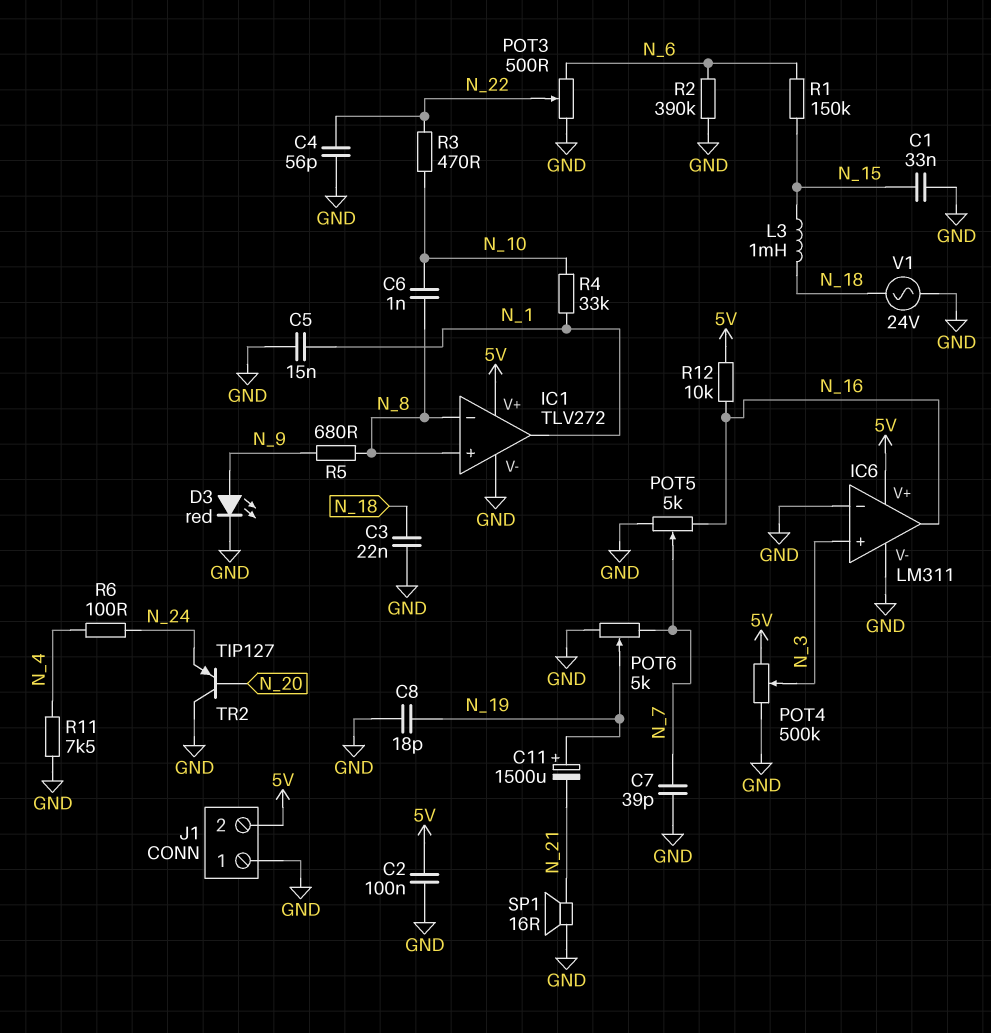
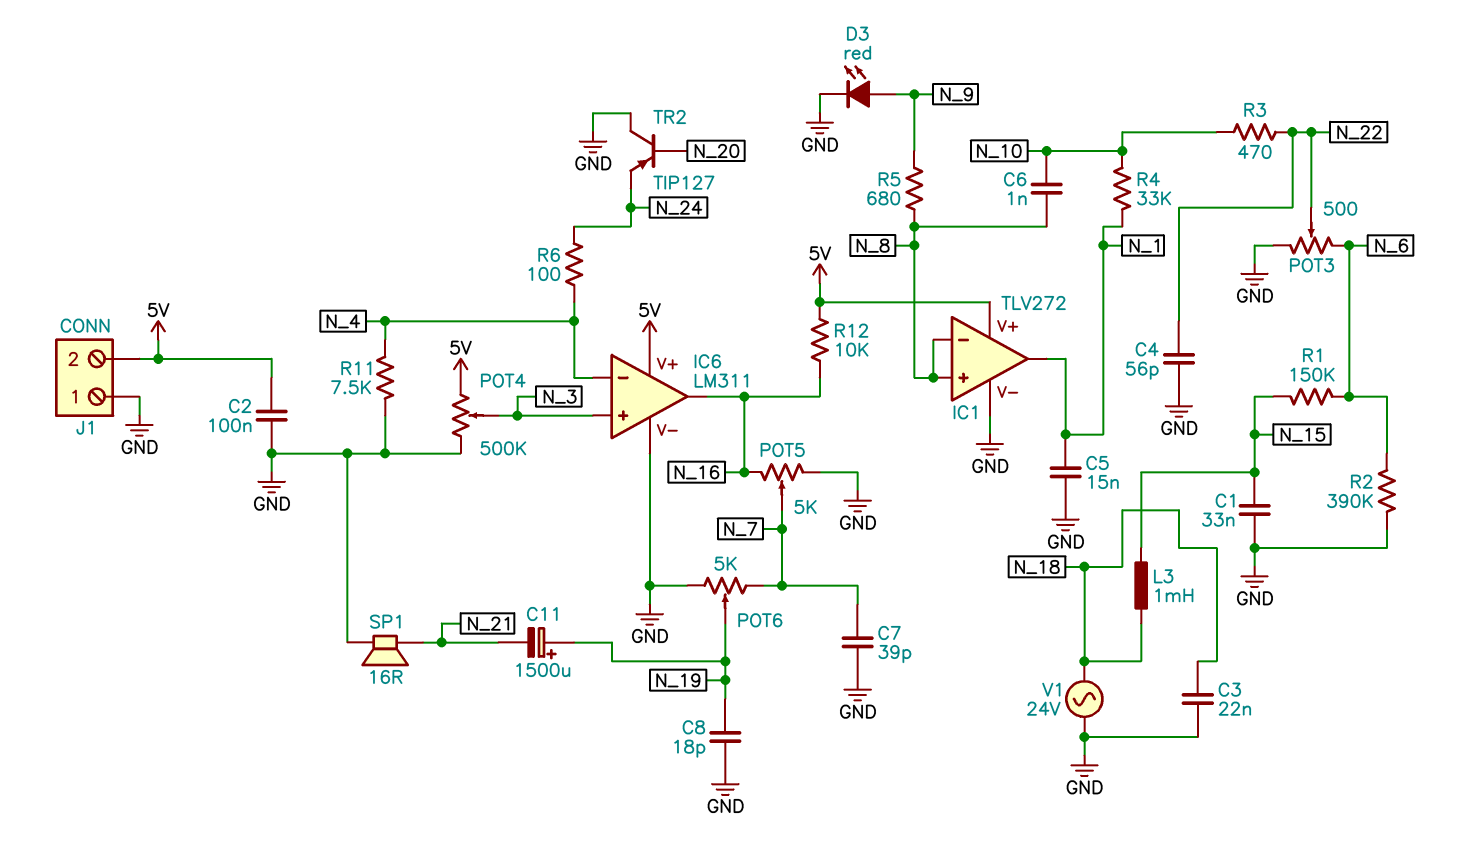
IC6 pin in-: GND -> N_4

